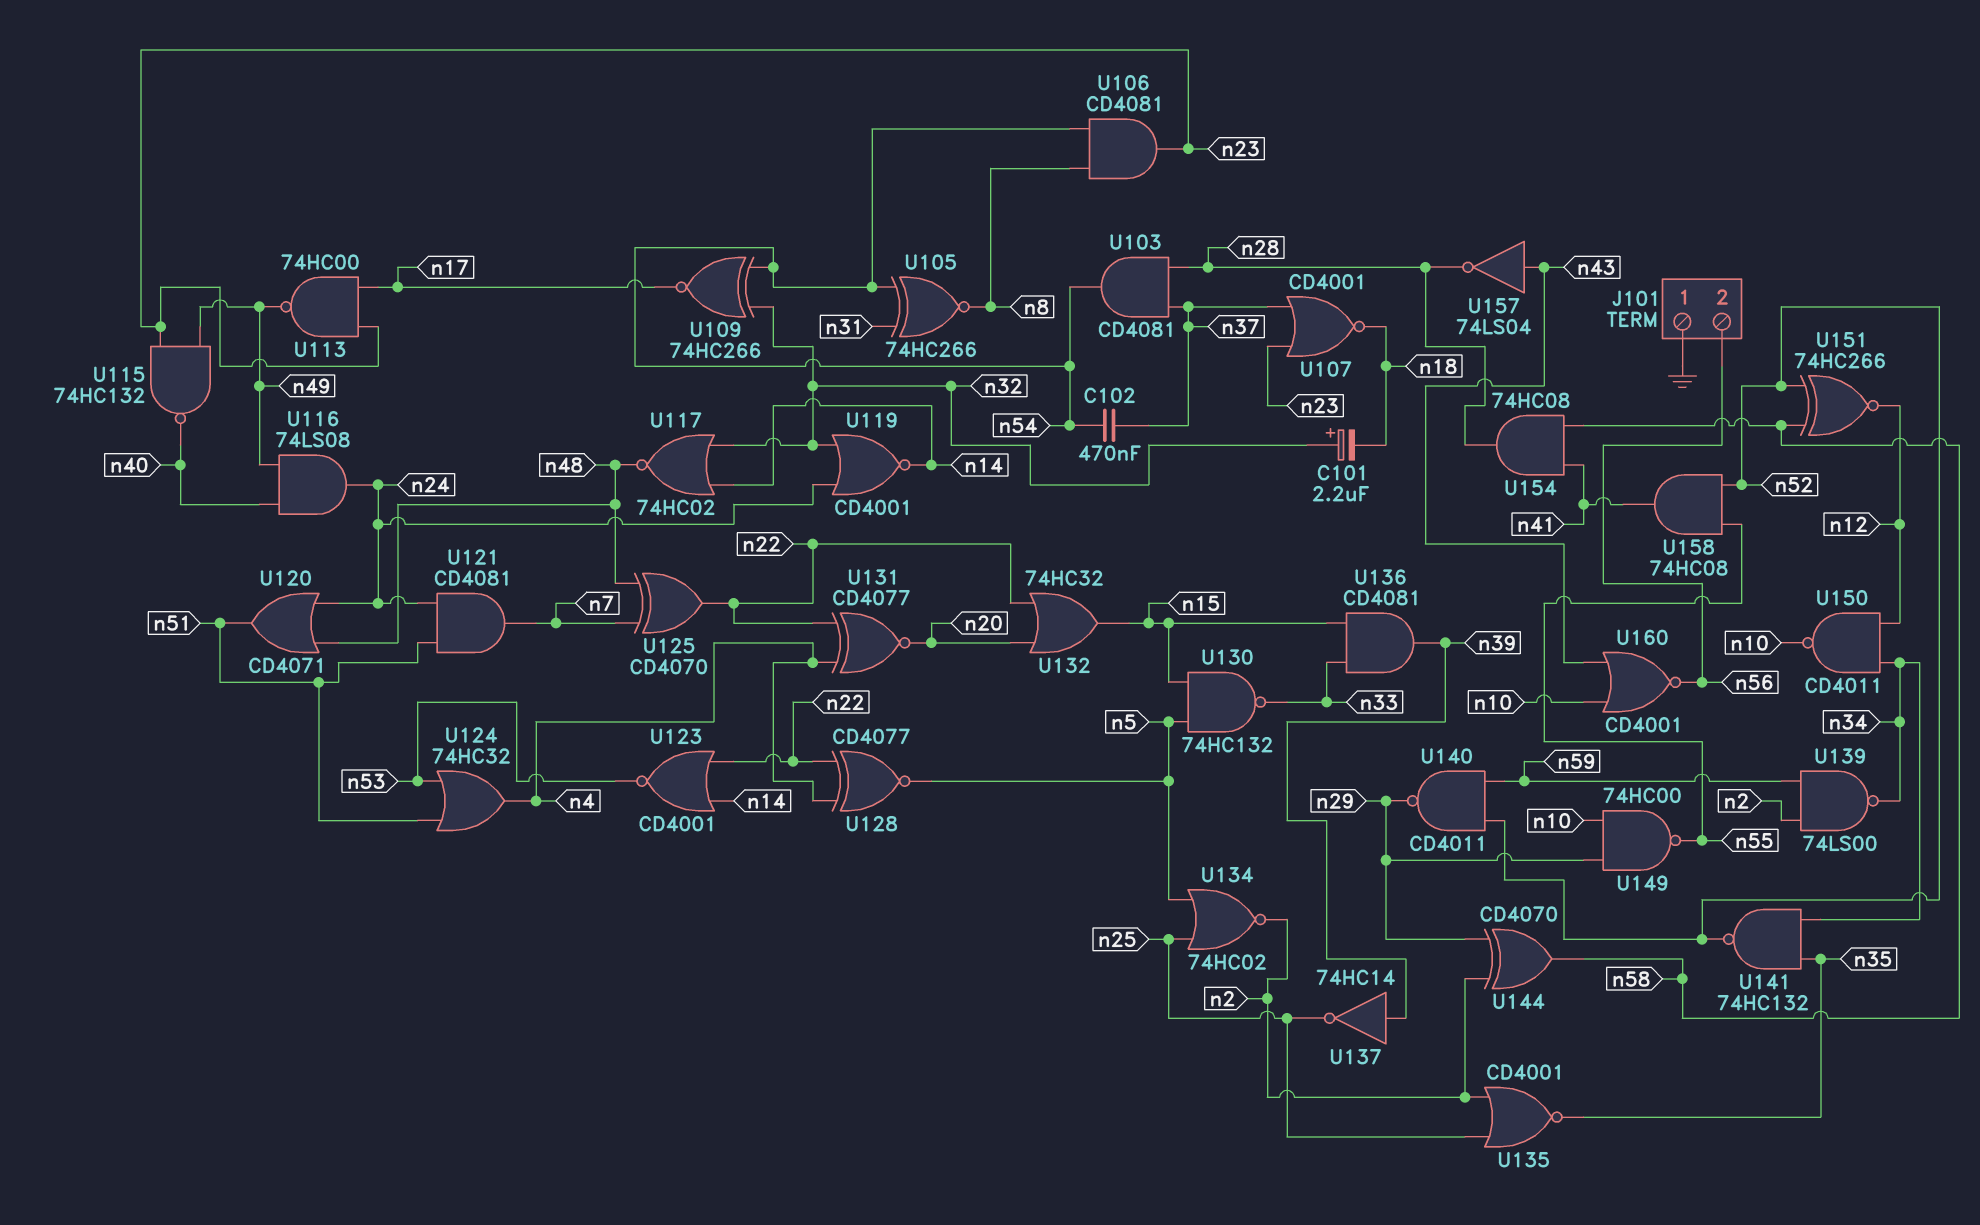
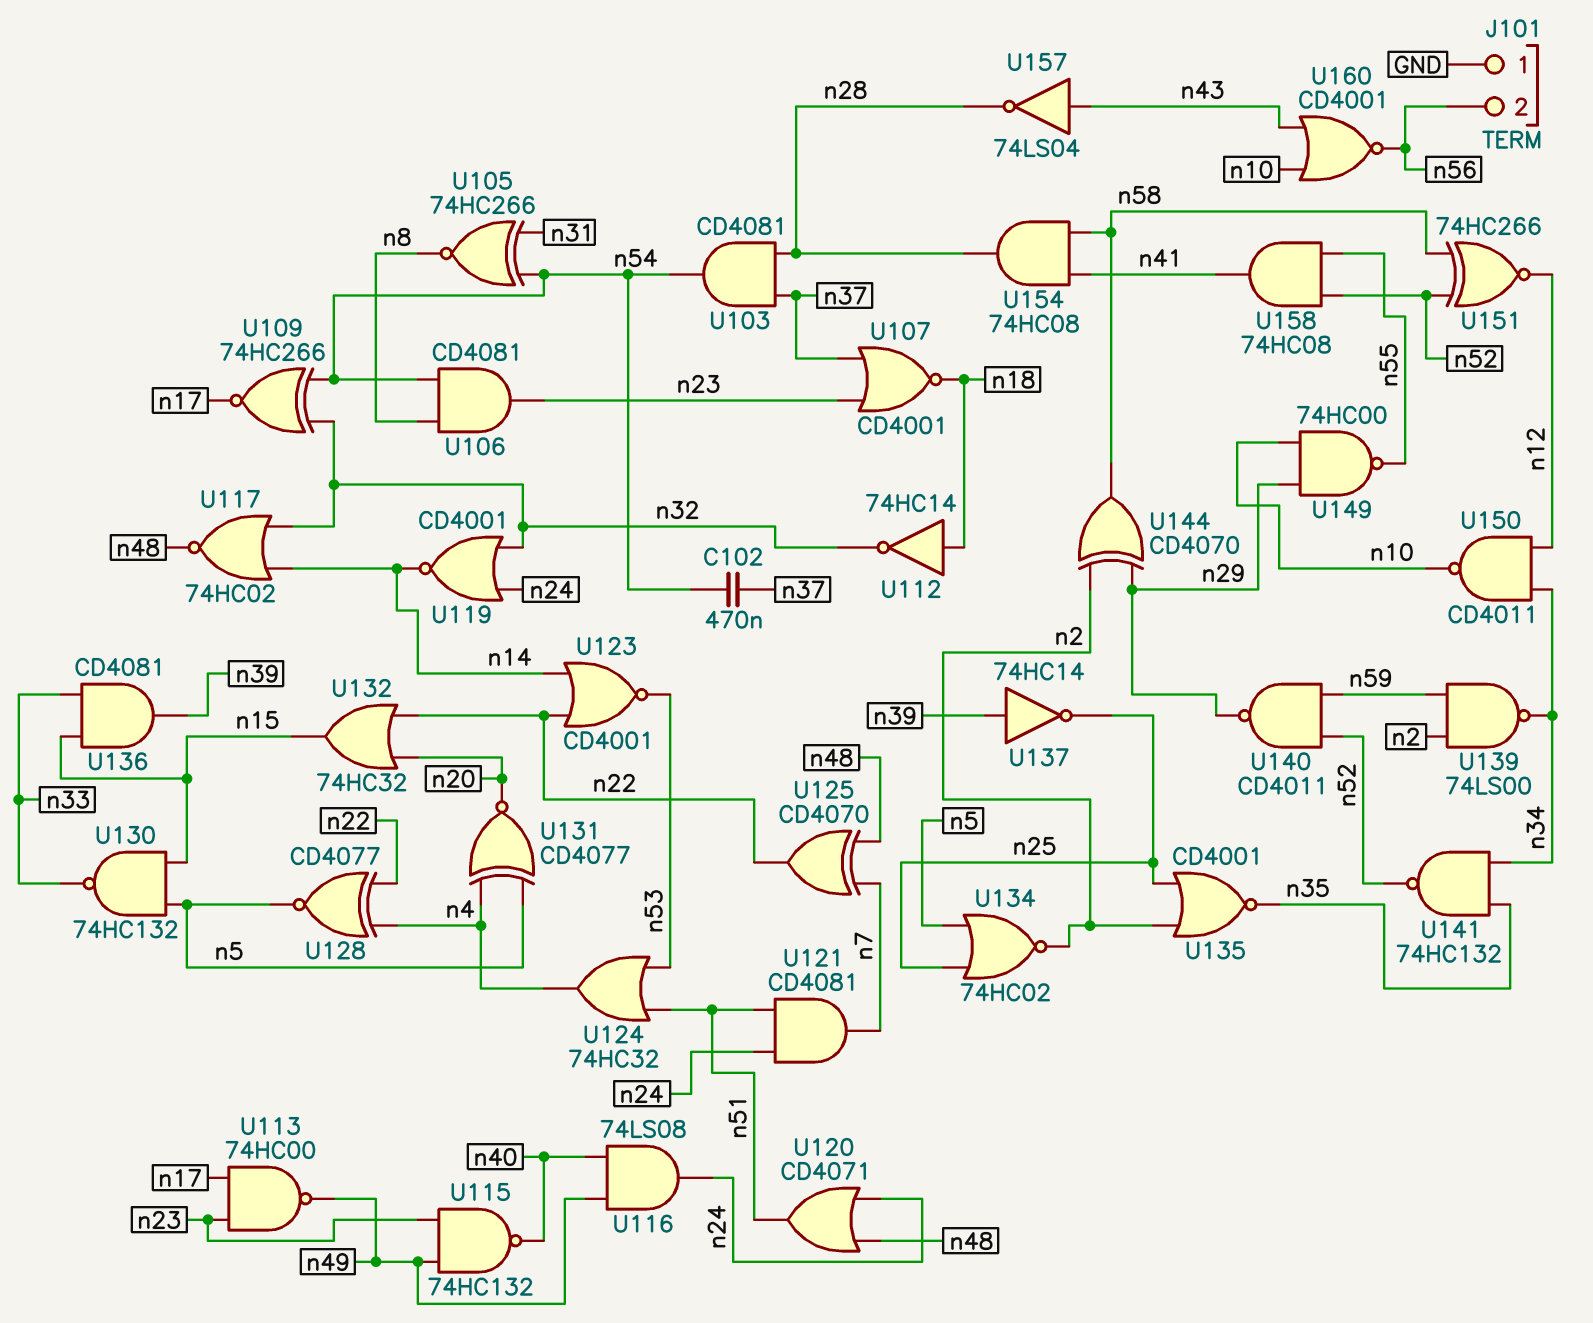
C101: 2.2uF (plus n32, minus n18) -> none
U112: none -> NOT 74HC14 (in n18, out n32)
U131: XNOR CD4077 (in n4, in n22, out n20) -> XNOR CD4077 (in n4, in n5, out n20)

